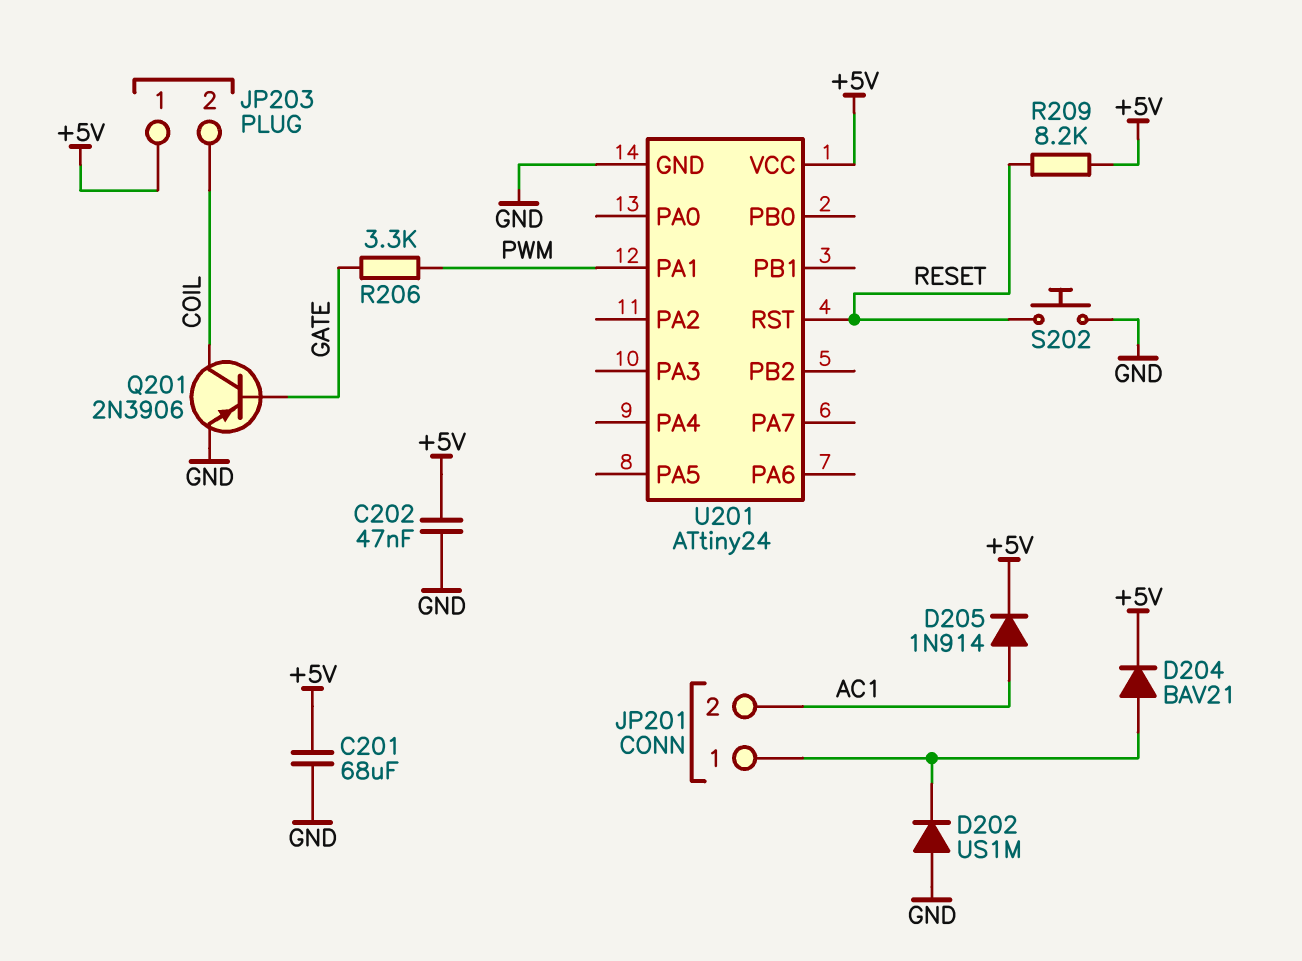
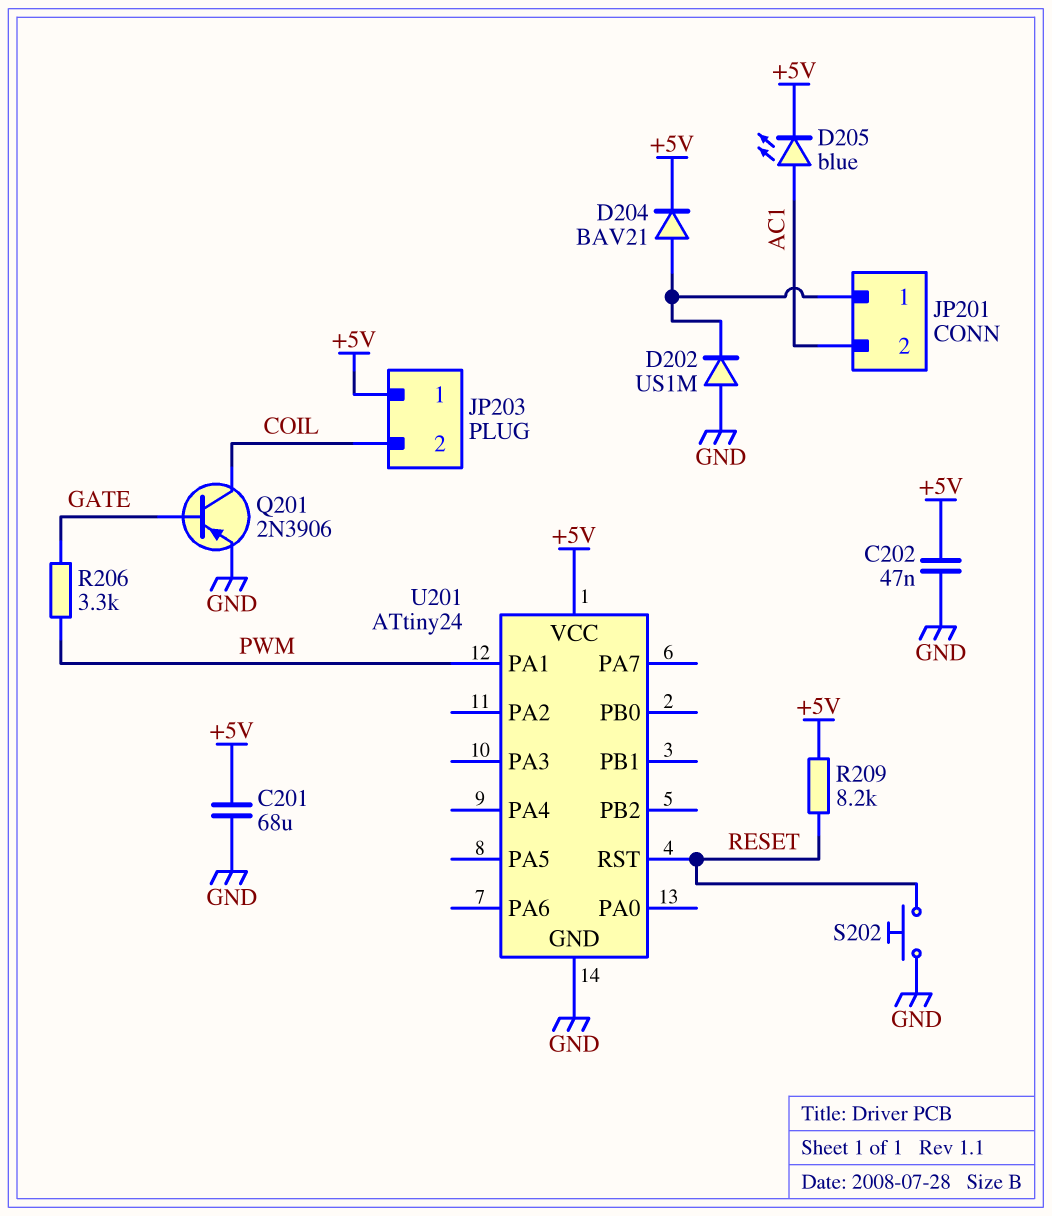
D205: diode 1N914 (A AC1, K +5V) -> LED blue (A AC1, K +5V)

